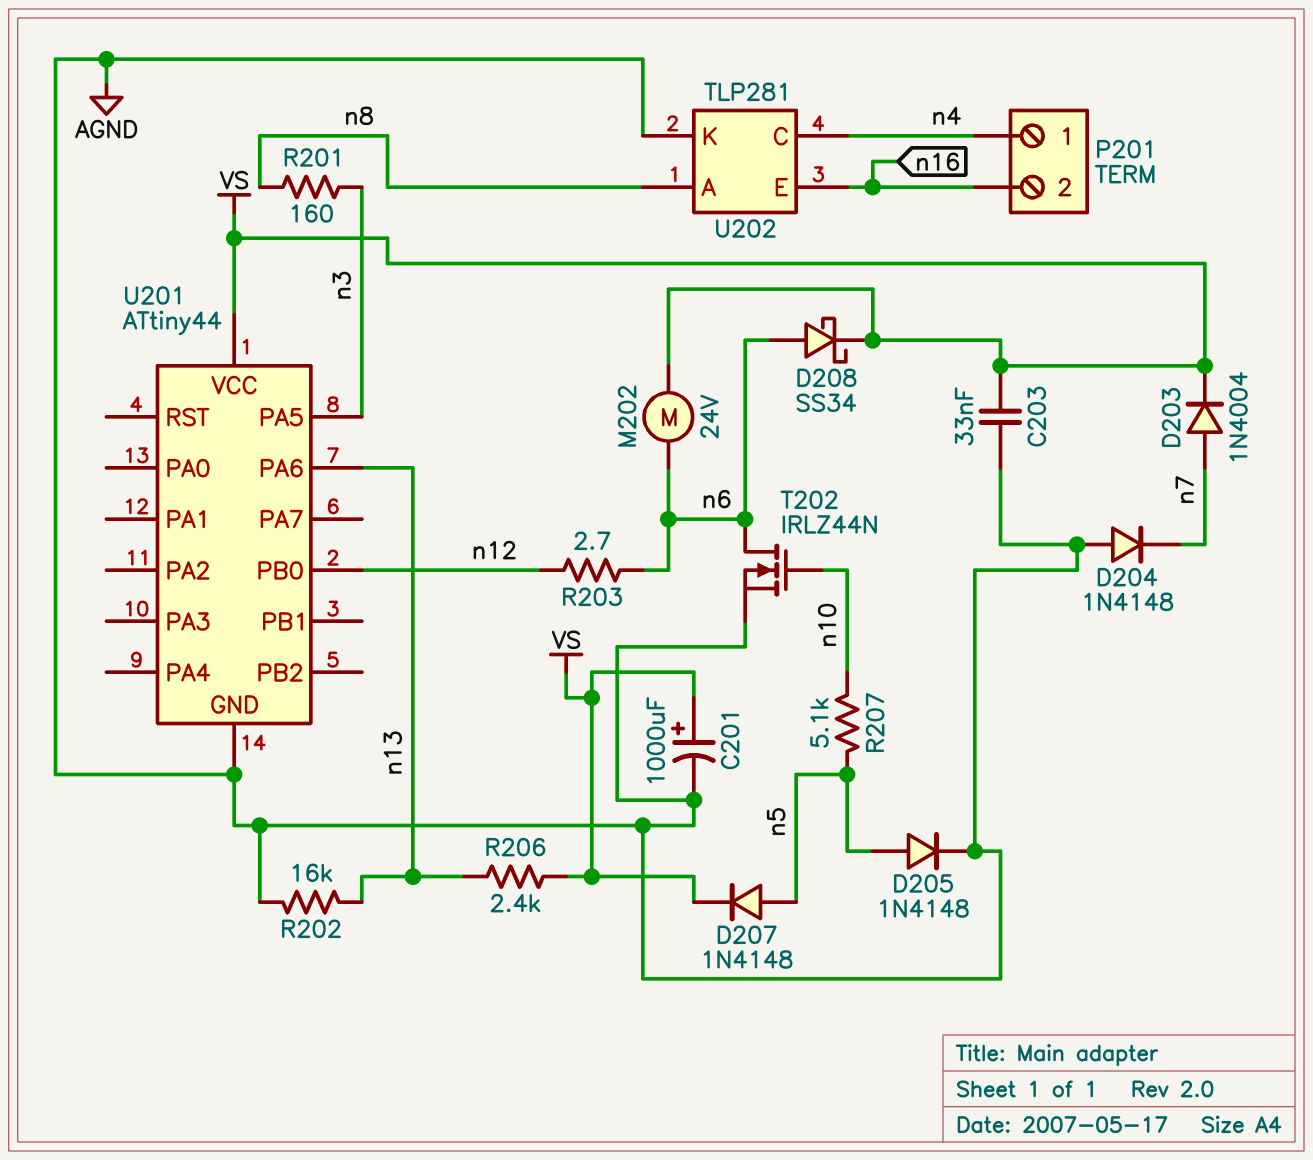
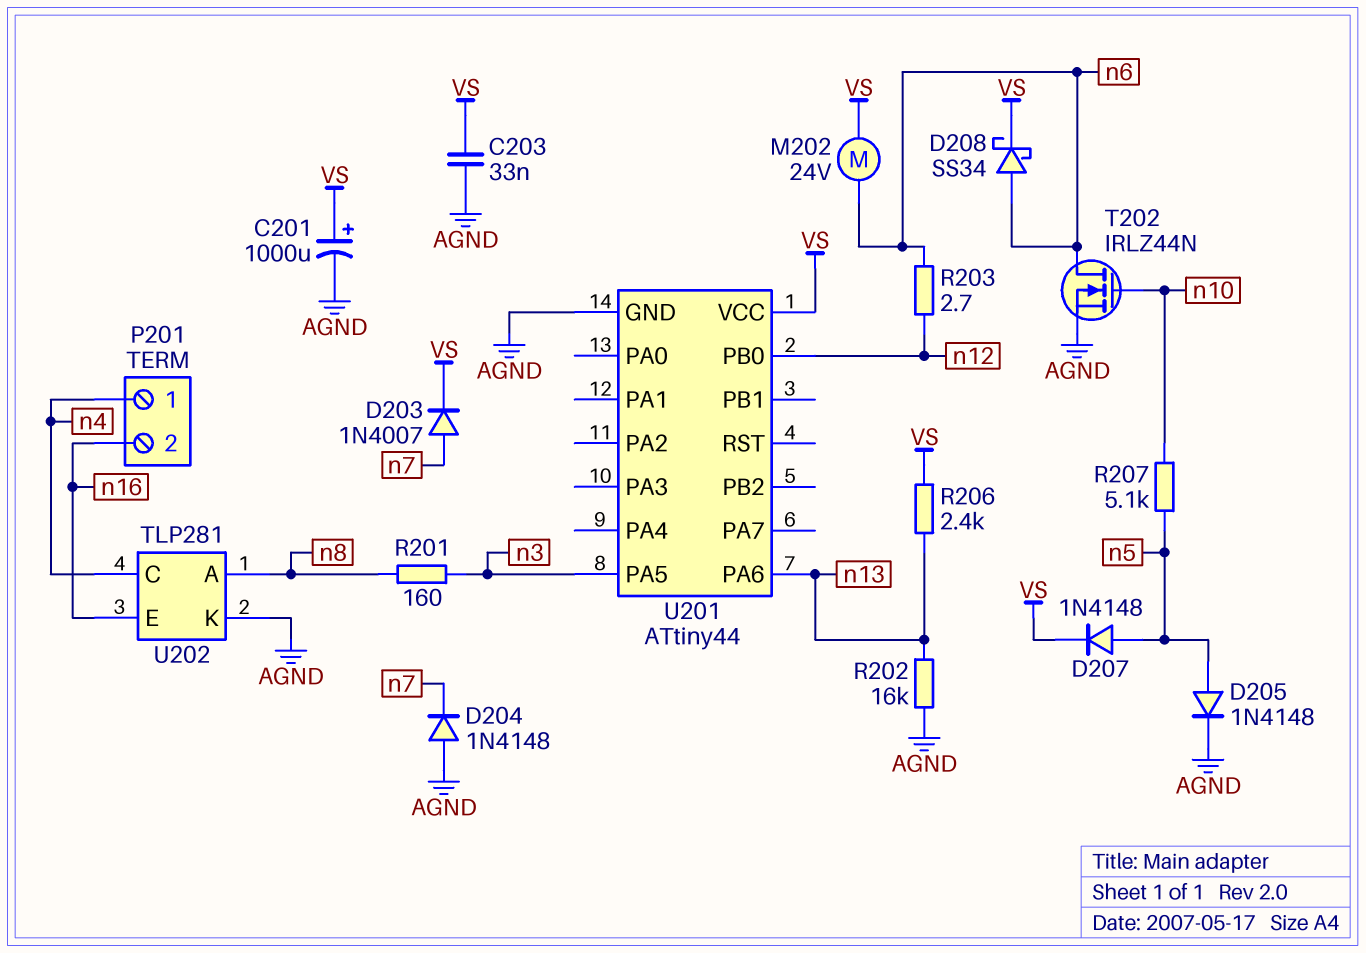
D203: diode 1N4004 (A n7, K VS) -> diode 1N4007 (A n7, K VS)

